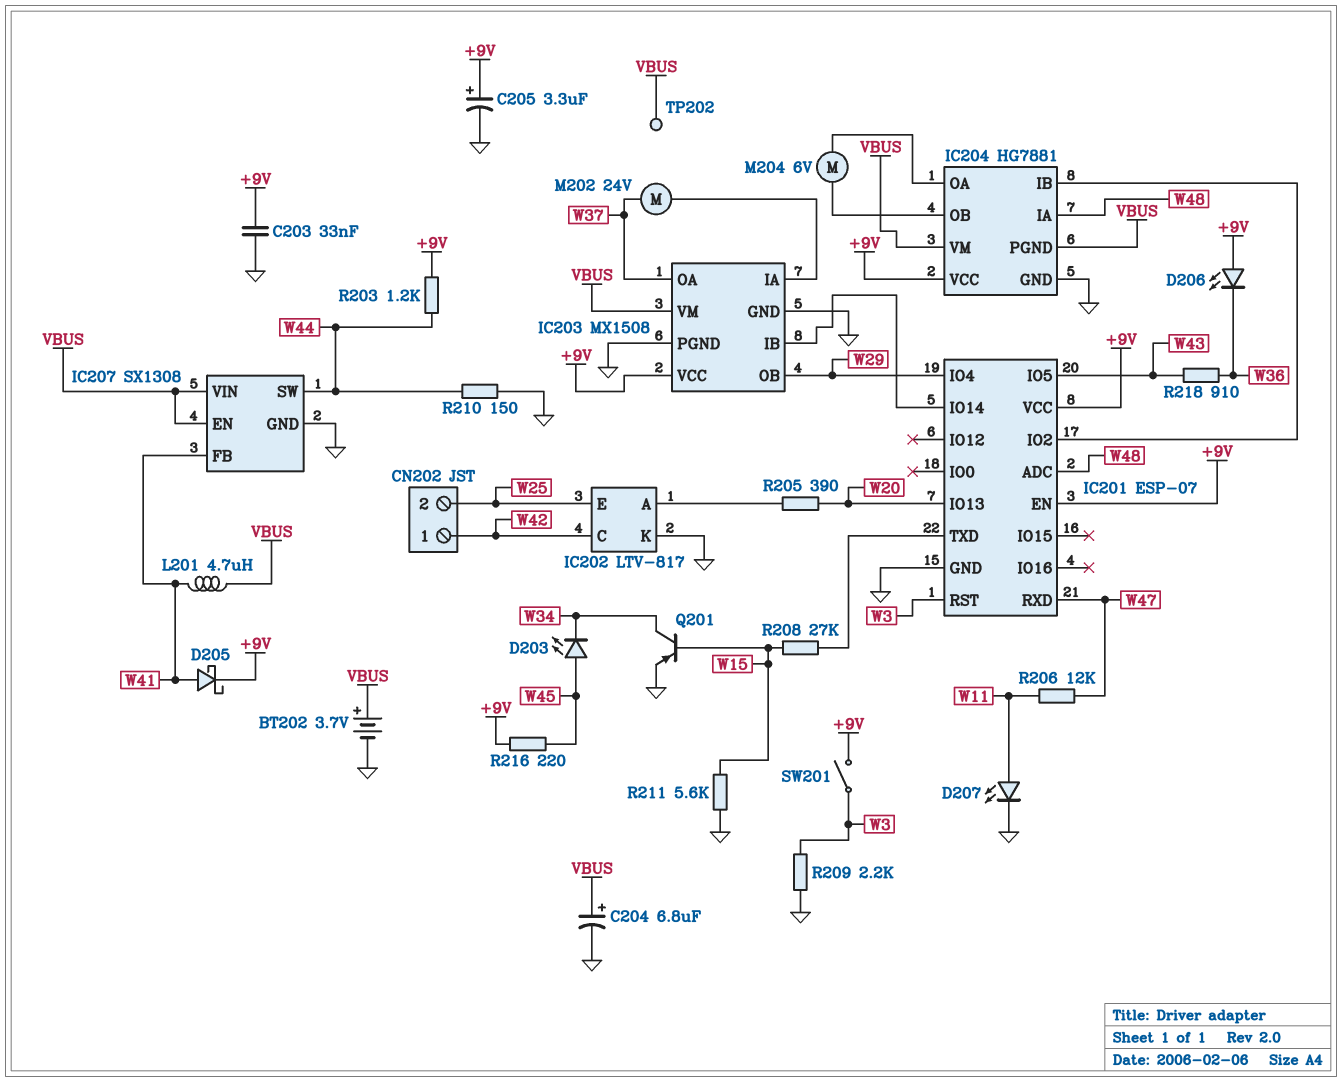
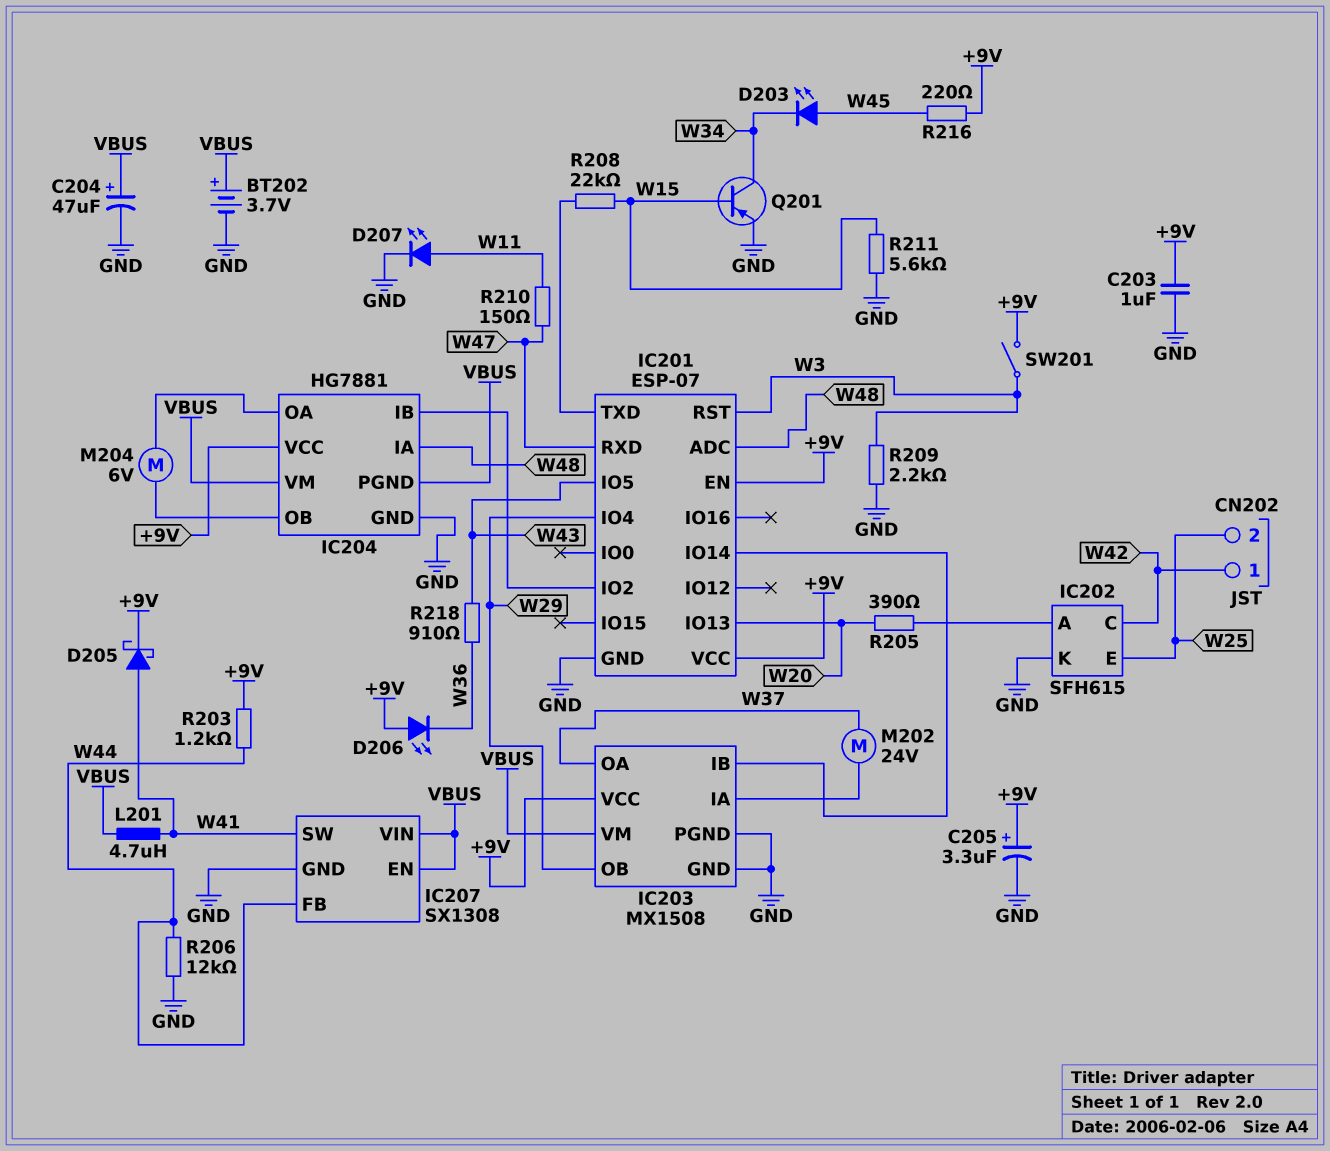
C203: 33nF (+9V, GND) -> 1uF (+9V, GND)
C204: 6.8uF (plus VBUS, minus GND) -> 47uF (plus VBUS, minus GND)
IC202: LTV-817 -> SFH615
IC207 pin FB: W41 -> W44
IC207 pin SW: W44 -> W41
R206: 12k (W11, W47) -> 12k (GND, W44)
R208: 27k (IC201/TXD, W15) -> 22k (IC201/TXD, W15)
R210: 150 (GND, W44) -> 150 (W11, W47)
TP202: test point (VBUS) -> none

